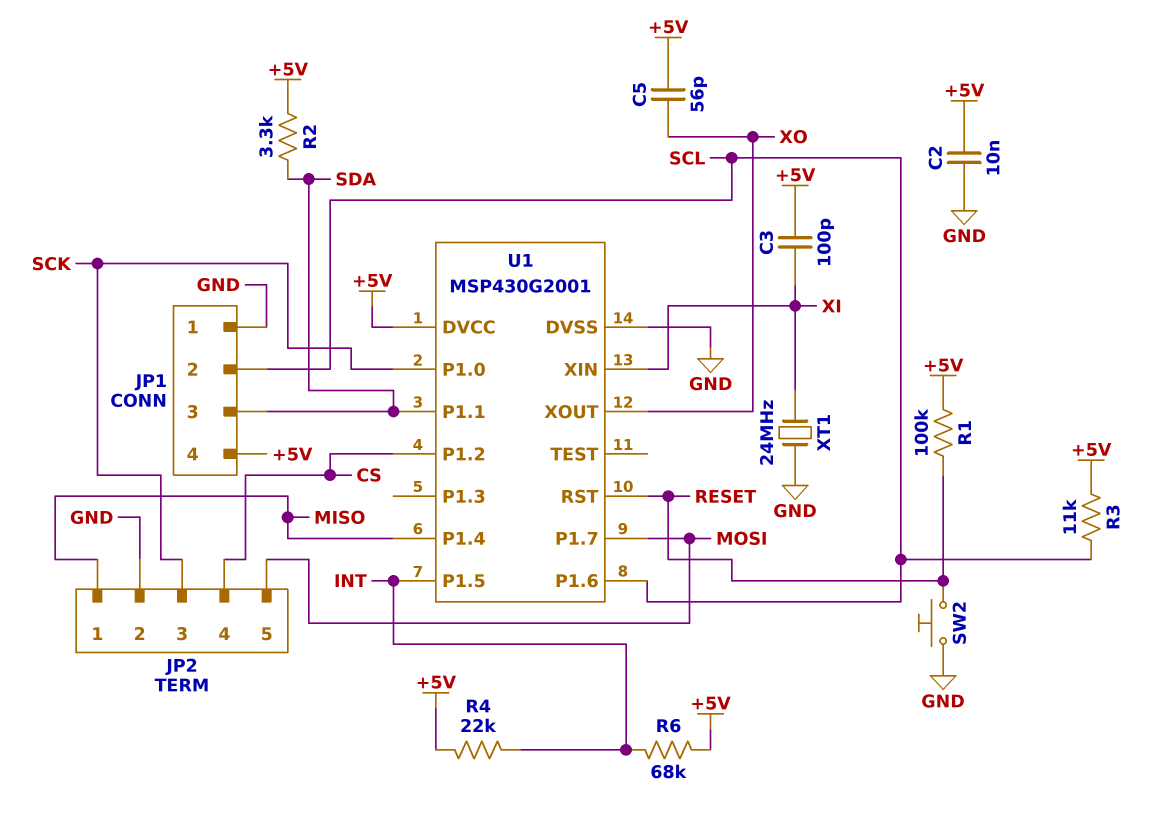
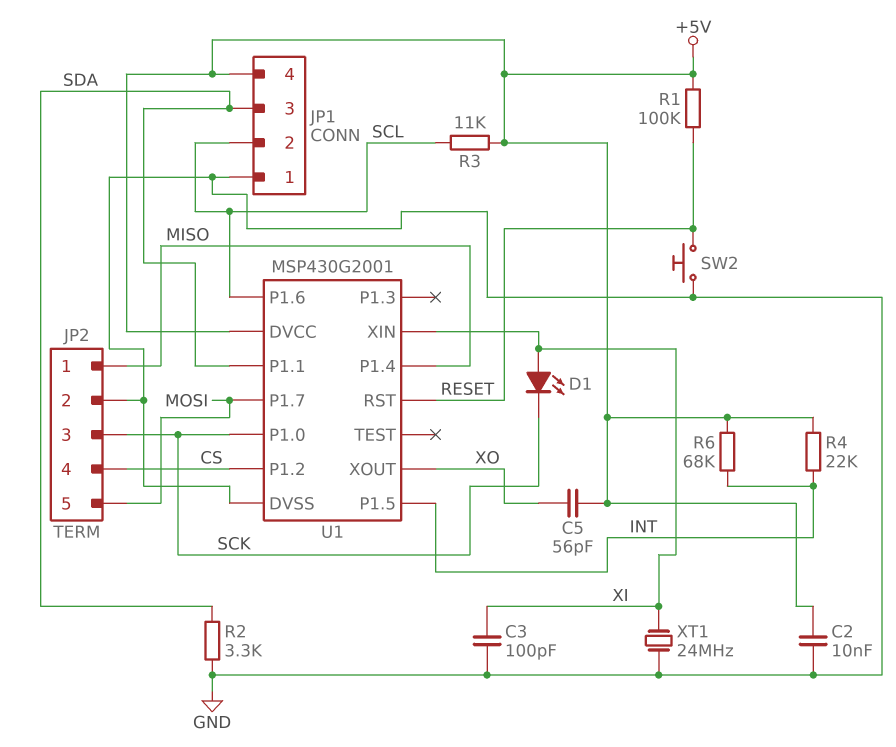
C3: 100pF (+5V, XI) -> 100pF (GND, XI)
D1: none -> LED (A XI, K SCK)
R2: 3.3k (+5V, SDA) -> 3.3k (GND, SDA)

